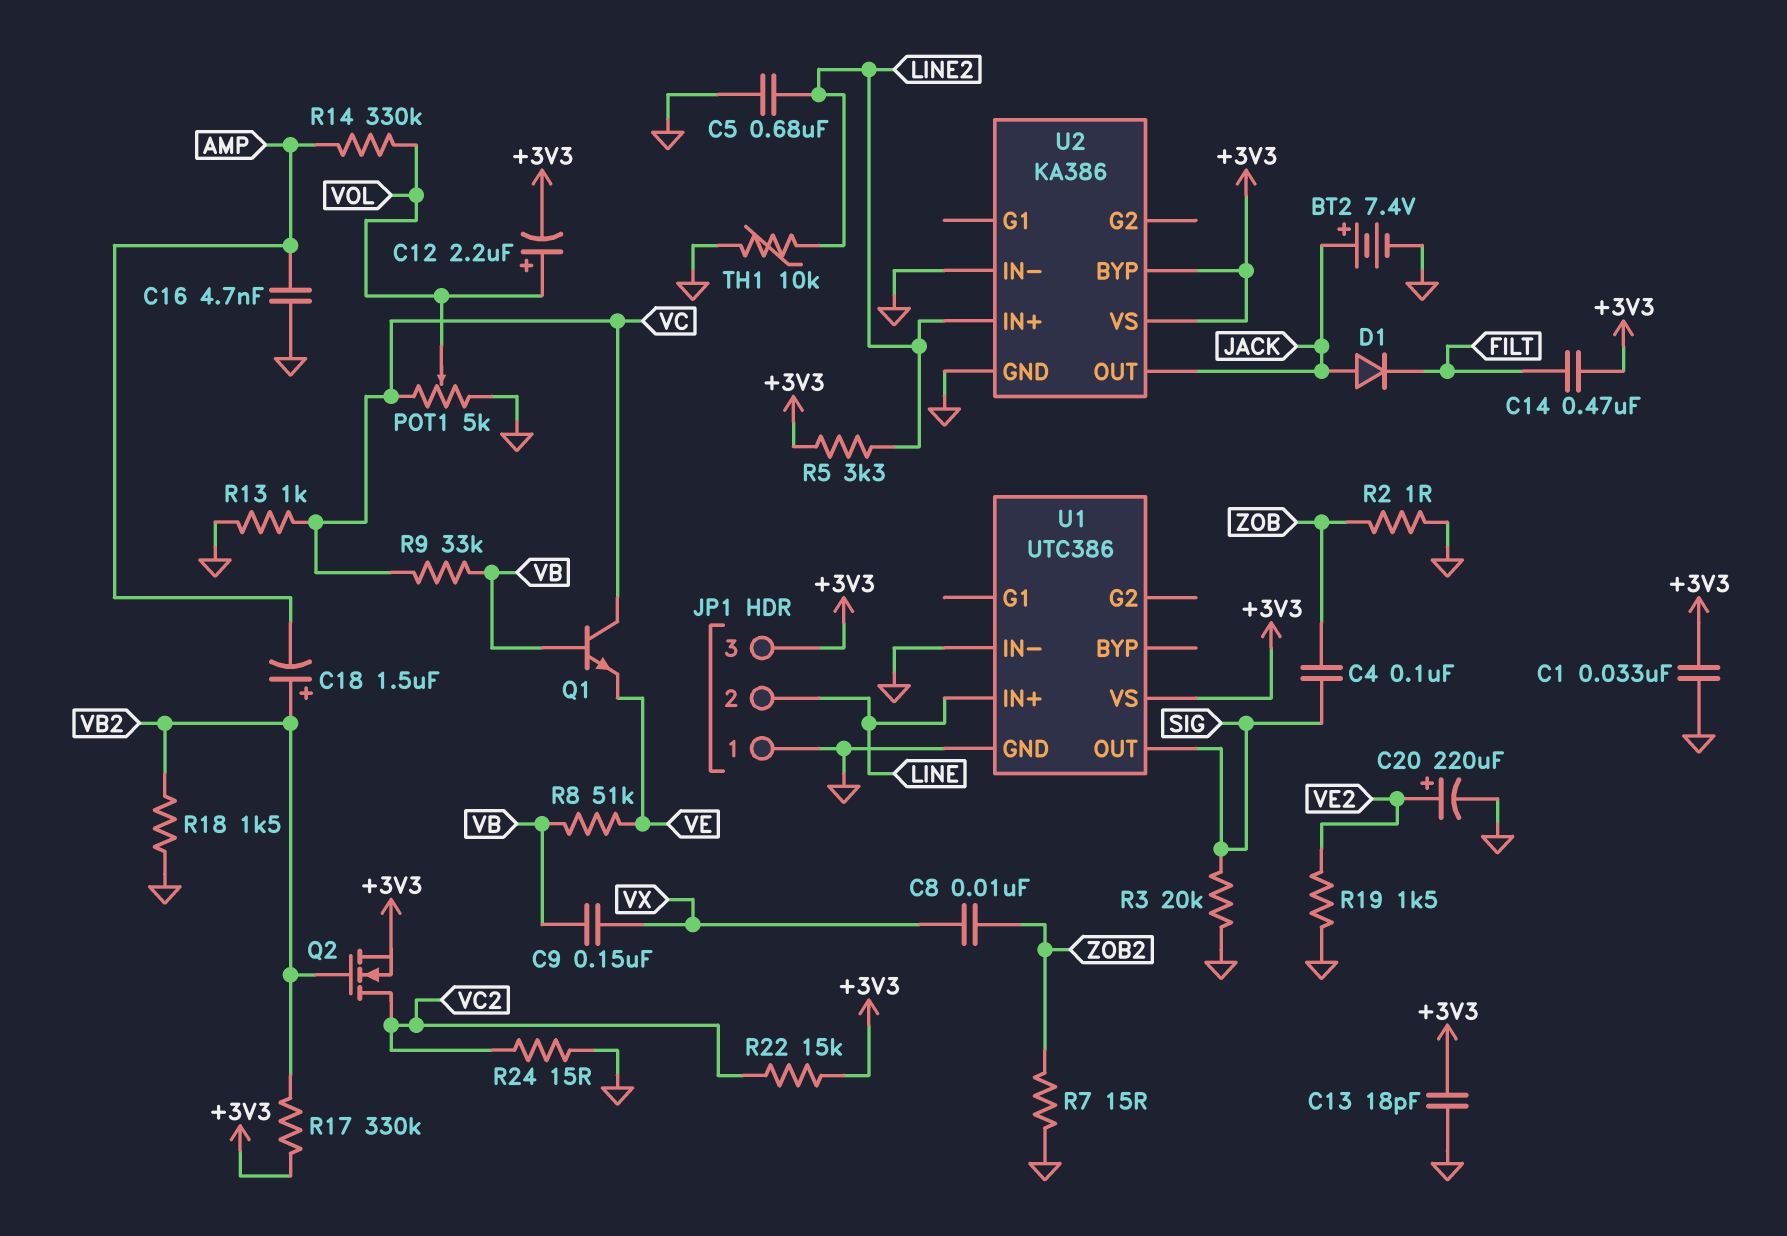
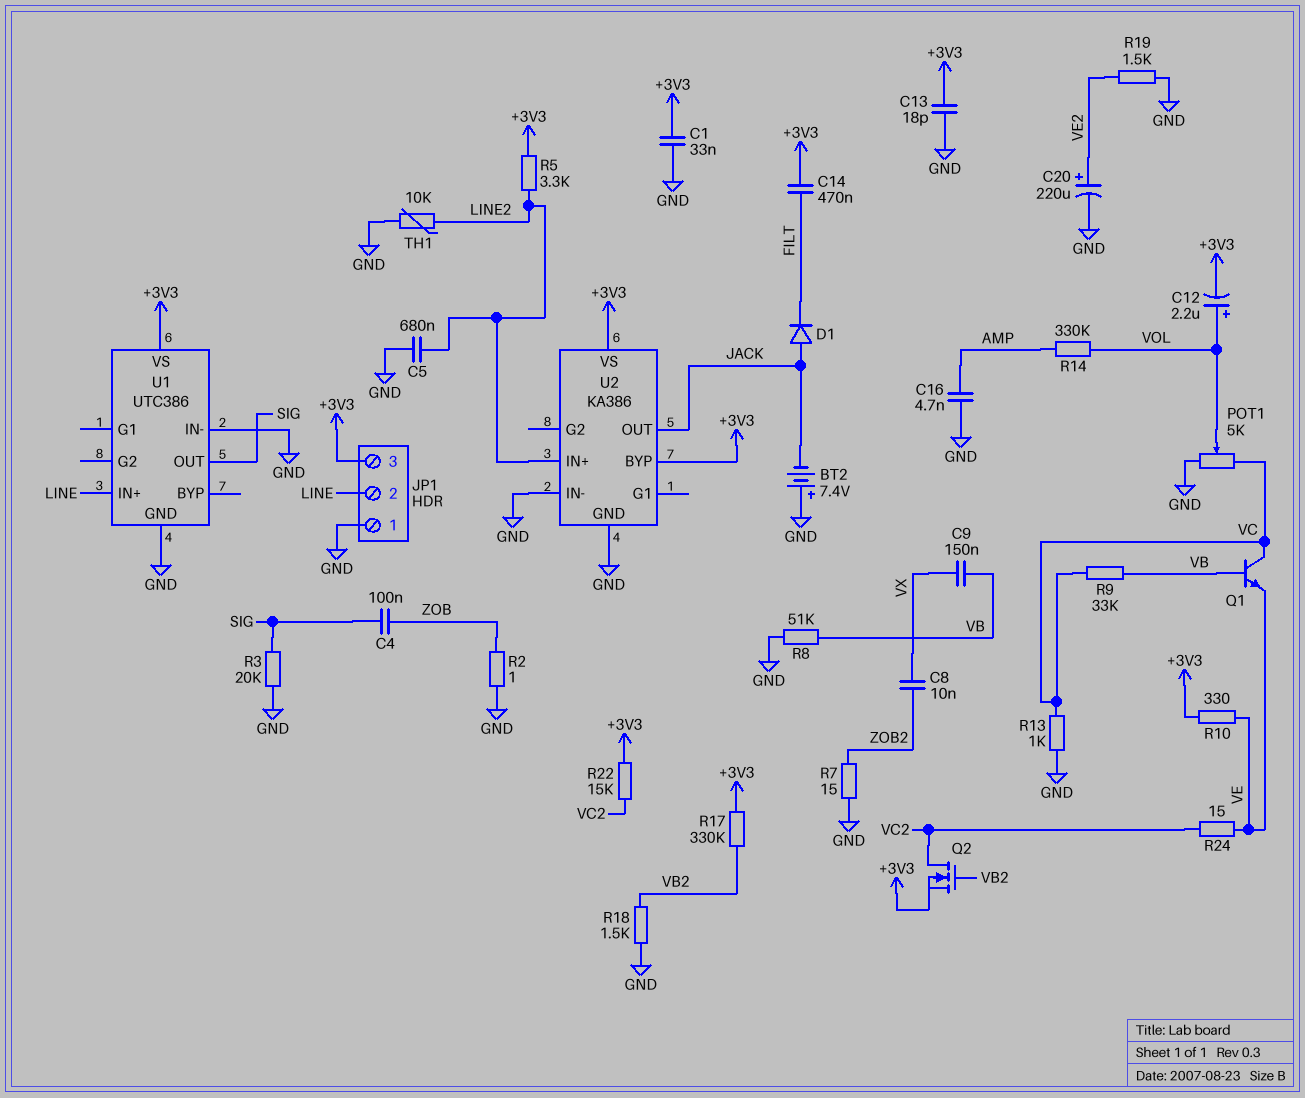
BT2: 7.4V (plus JACK, minus GND) -> 7.4V (plus GND, minus JACK)
C18: 1.5uF (plus VB2, minus AMP) -> none
R8: 51k (VB, VE) -> 51k (GND, VB)
R10: none -> 330 (+3V3, VE)
R24: 15 (GND, VC2) -> 15 (VC2, VE)

